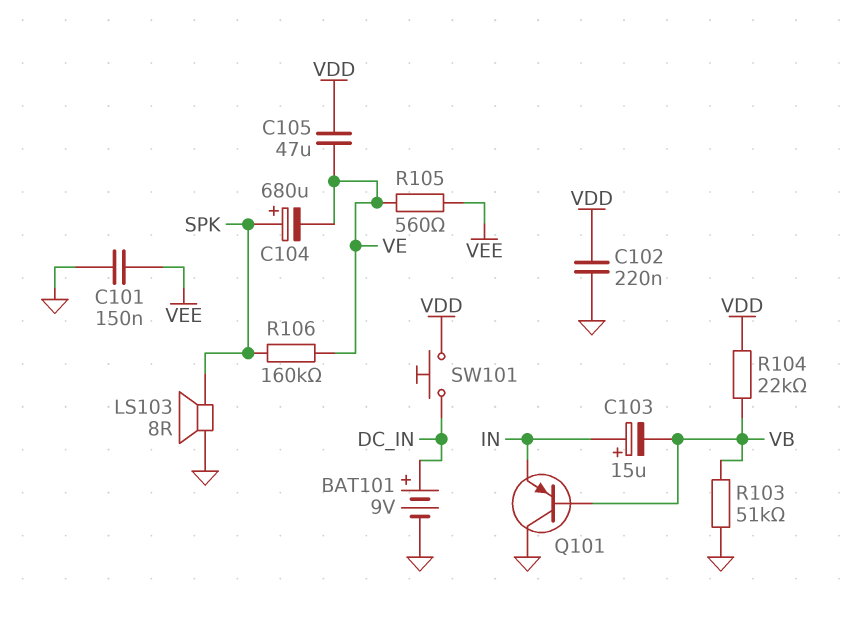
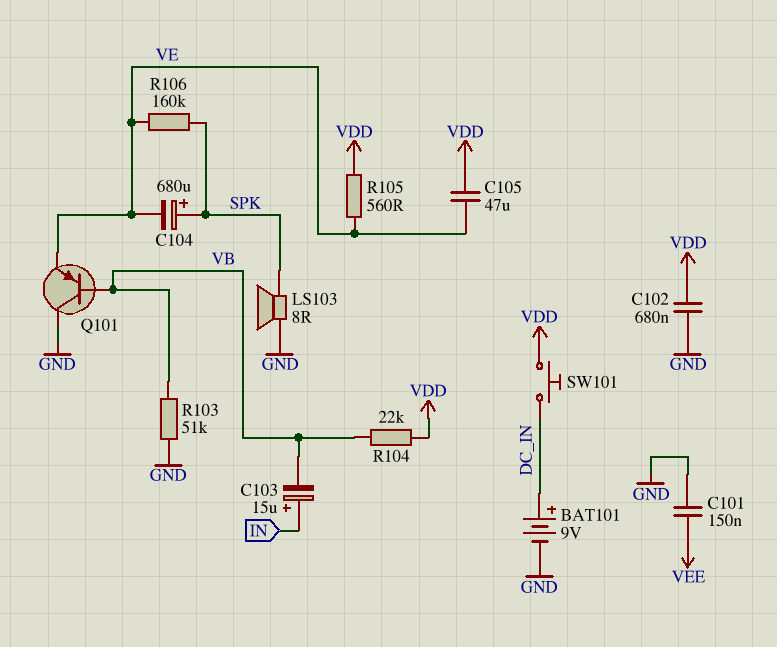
C102: 220nF (GND, VDD) -> 680nF (GND, VDD)
Q101: PNP (B VB, C GND, E IN) -> PNP (B VB, C GND, E VE)
R105: 560 (VE, VEE) -> 560 (VDD, VE)

